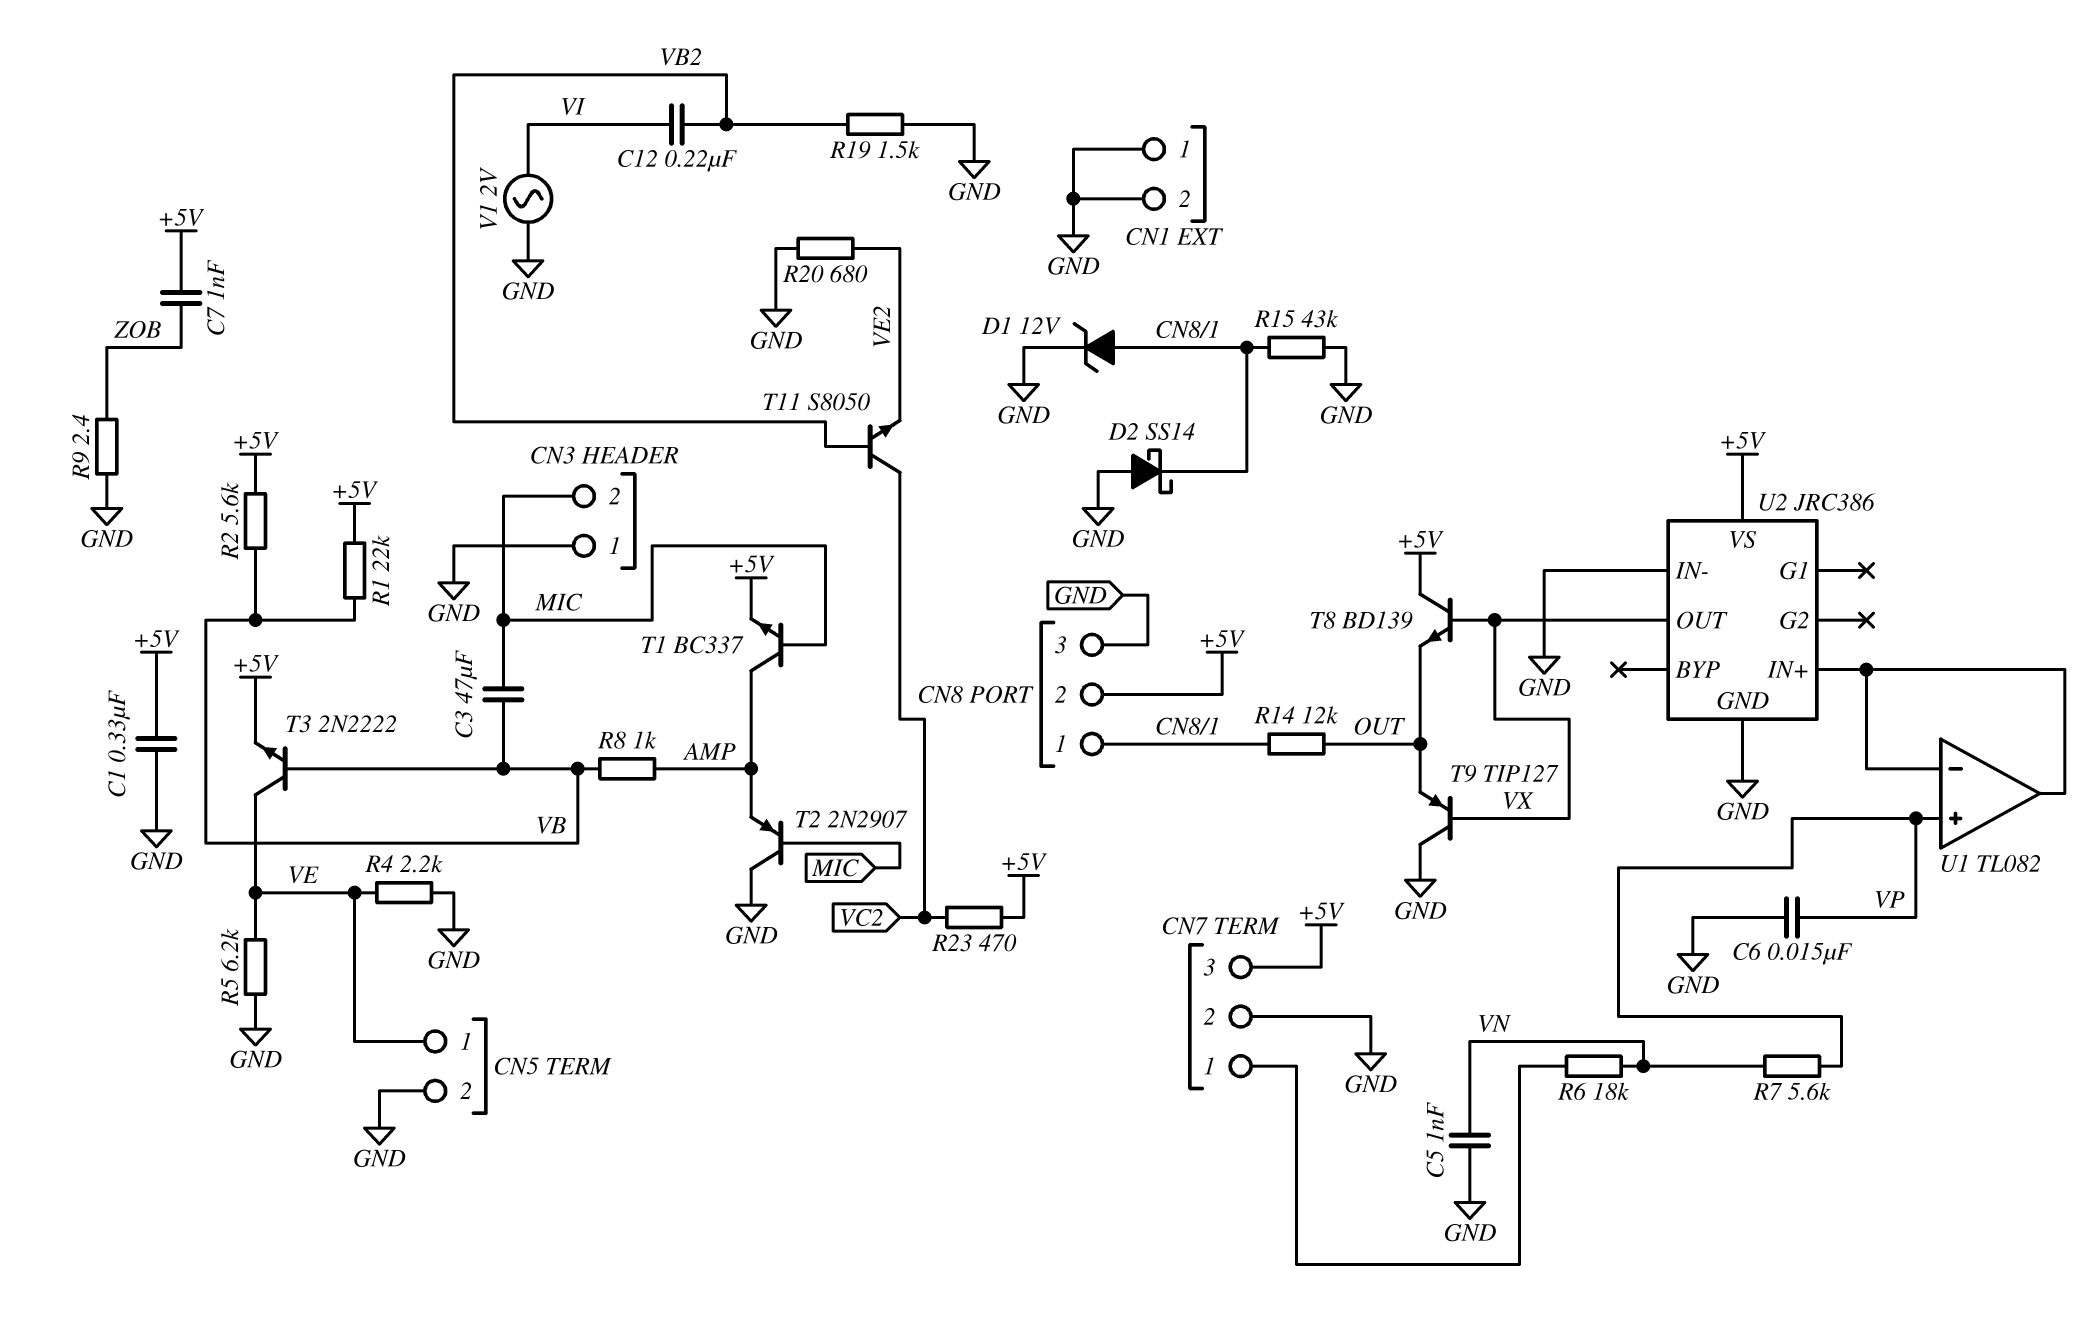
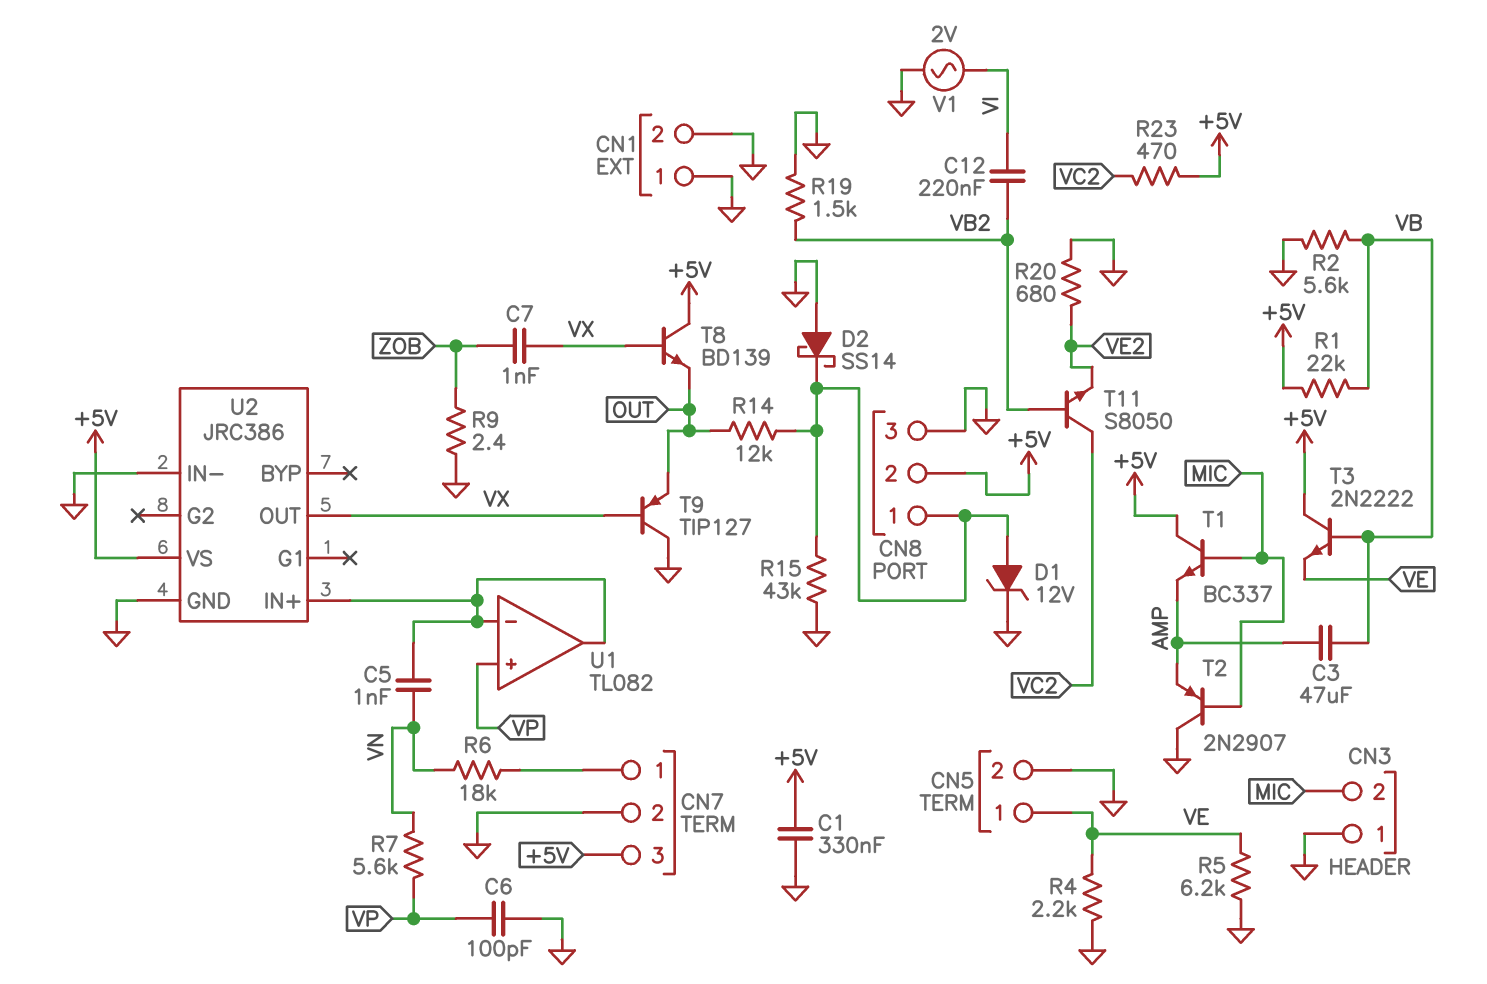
C3: 47uF (MIC, VB) -> 47uF (AMP, VB)
C5: 1nF (GND, VN) -> 1nF (U1/in-, VN)
C6: 15nF (GND, VP) -> 100pF (GND, VP)
C7: 1nF (+5V, ZOB) -> 1nF (VX, ZOB)
R2: 5.6k (+5V, VB) -> 5.6k (GND, VB)
R8: 1k (AMP, VB) -> none
T1: NPN BC337 (B MIC, C AMP, E +5V) -> NPN BC337 (B MIC, C +5V, E AMP)
T3: NPN 2N2222 (B VB, C VE, E +5V) -> NPN 2N2222 (B VB, C +5V, E VE)

